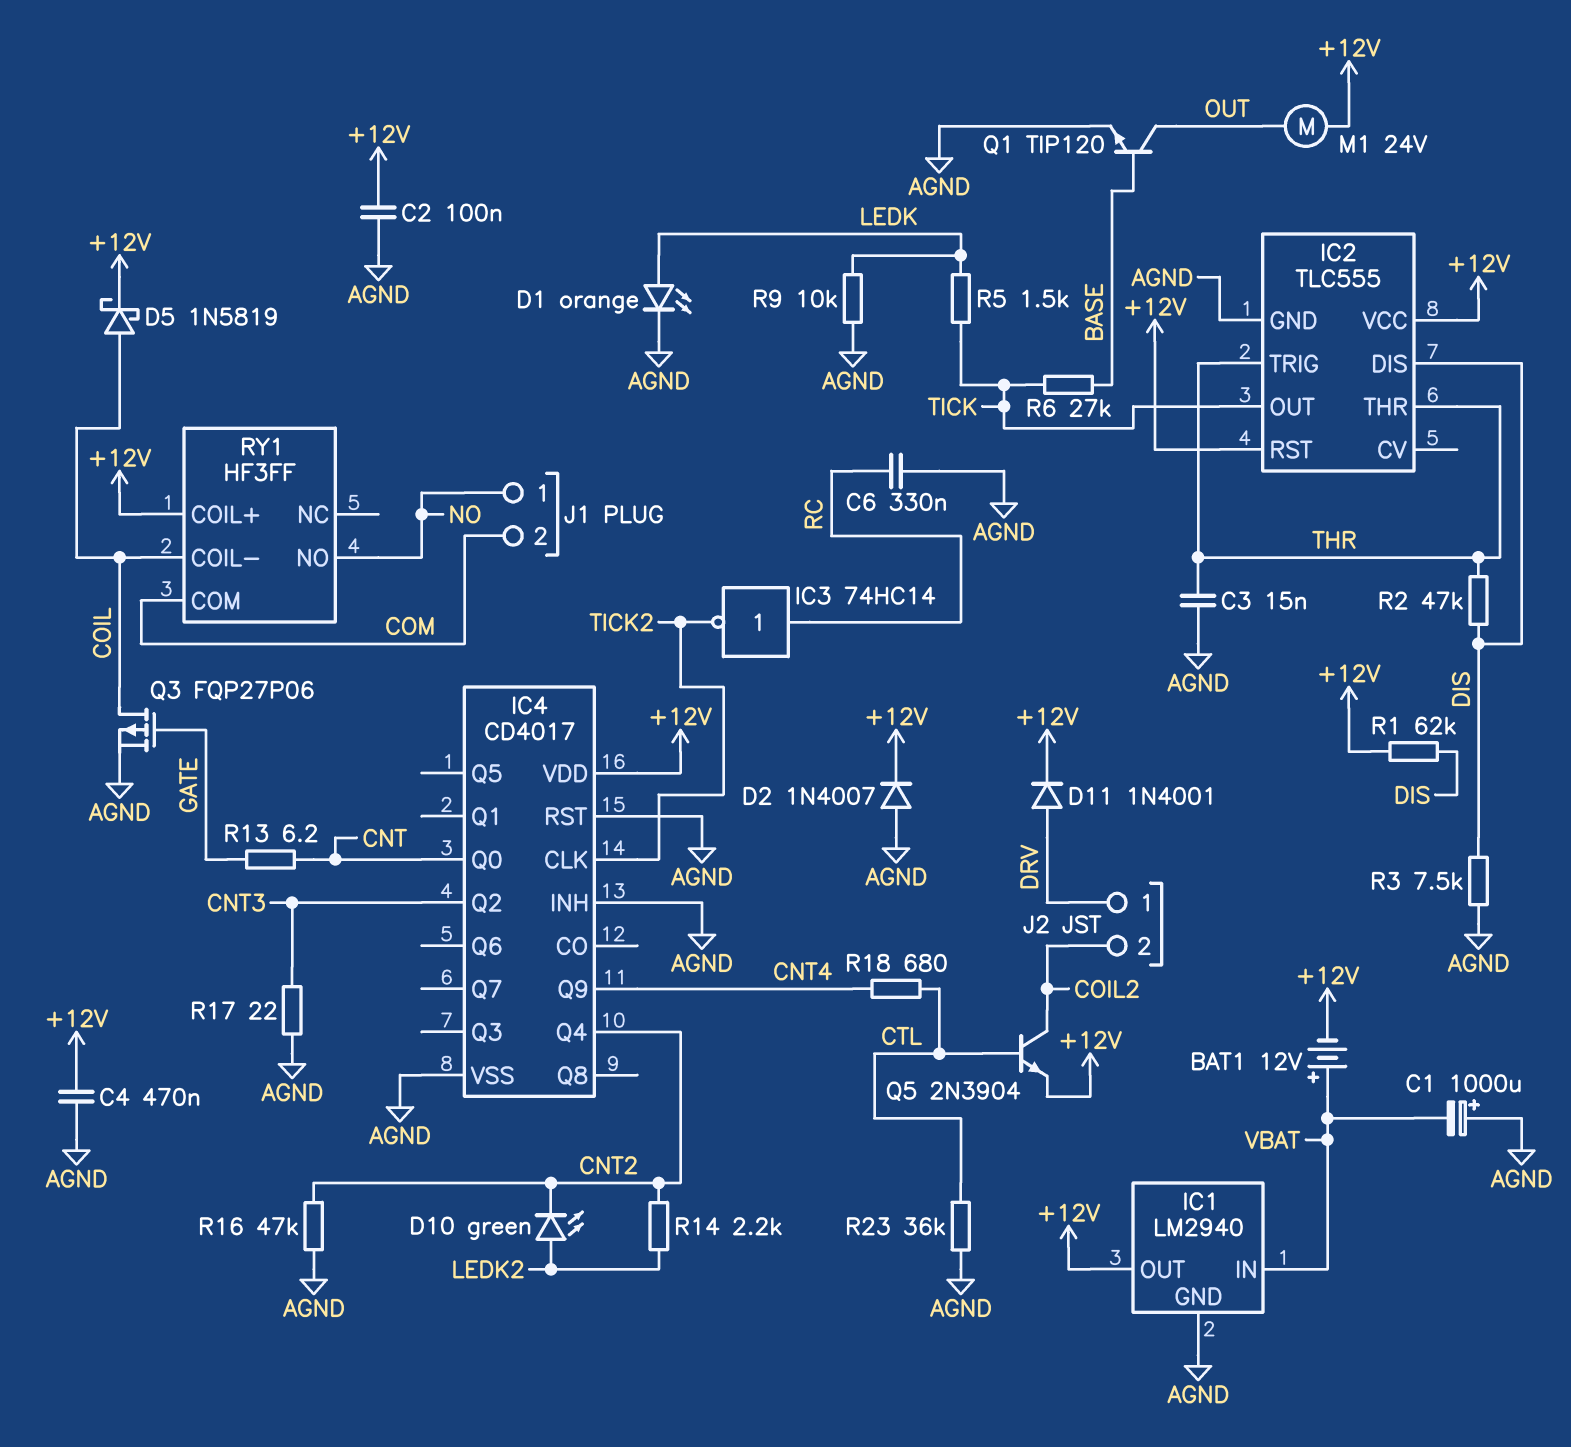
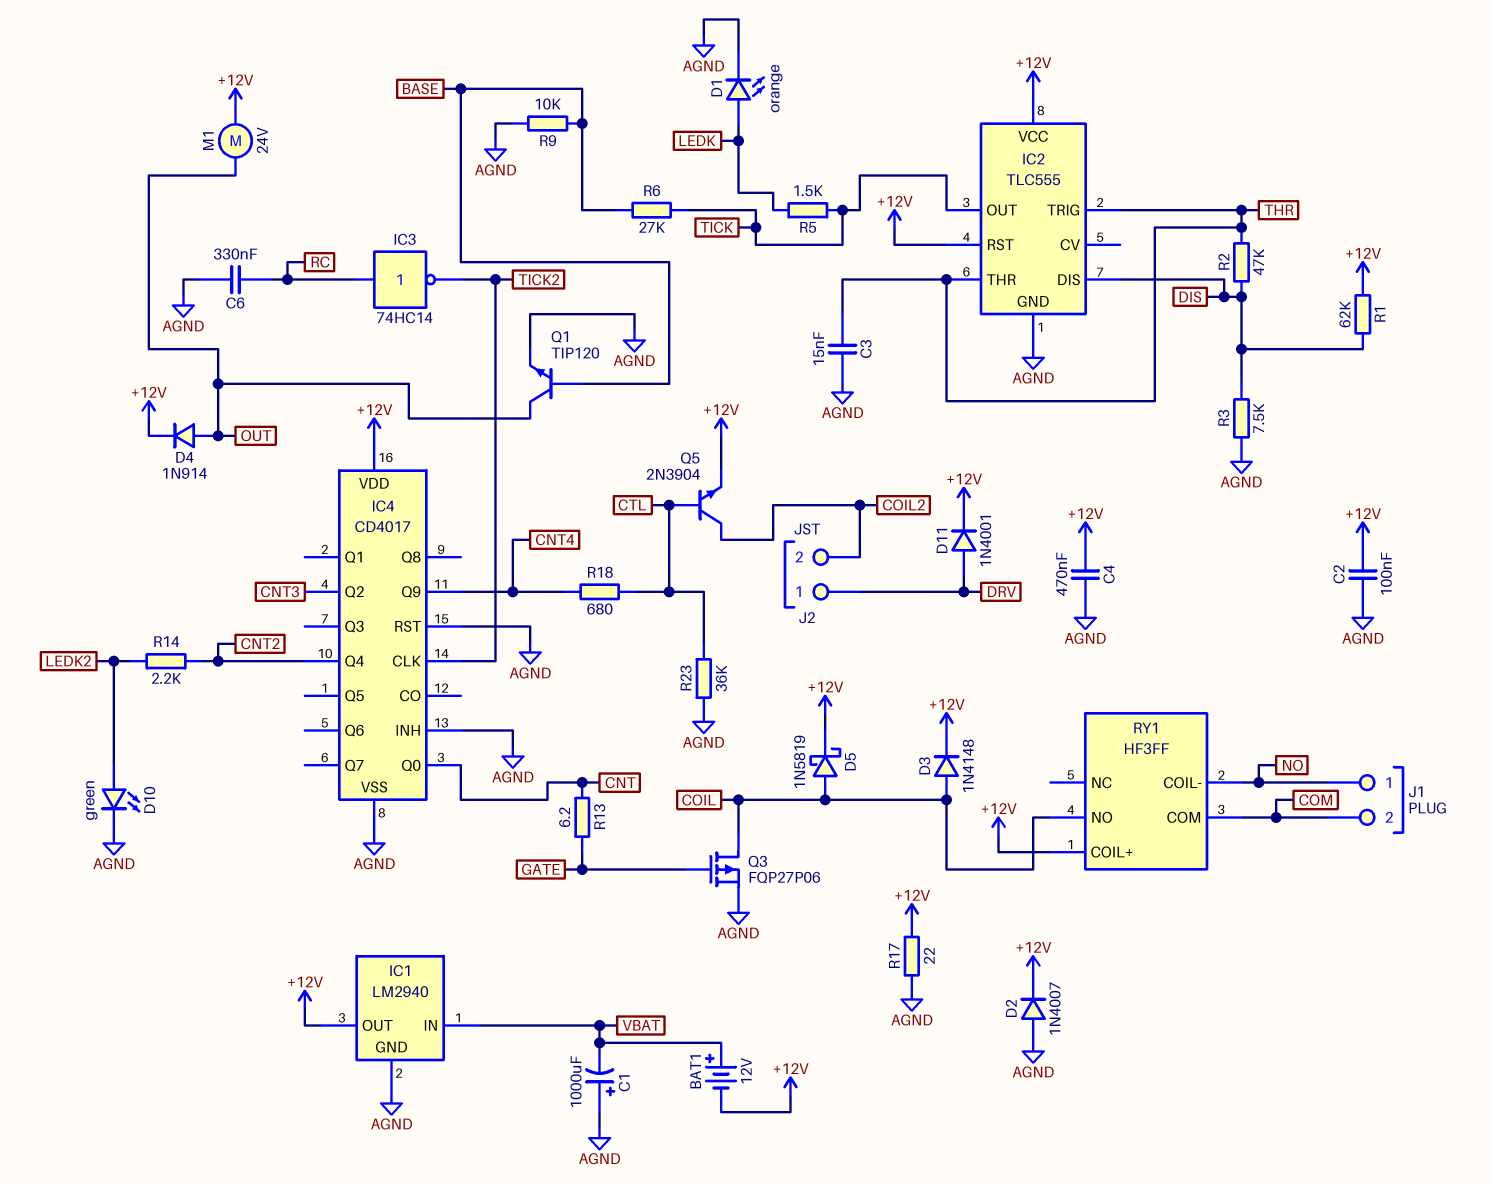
D3: none -> diode 1N4148 (A COIL, K +12V)
D4: none -> diode 1N914 (A OUT, K +12V)
D10: LED green (A LEDK2, K CNT2) -> LED green (A LEDK2, K AGND)
R9: 10k (AGND, LEDK) -> 10k (AGND, BASE)
R16: 47k (AGND, CNT2) -> none
R17: 22 (AGND, CNT3) -> 22 (+12V, AGND)
RY1 pin COIL-: COIL -> NO
RY1 pin NO: NO -> COIL

